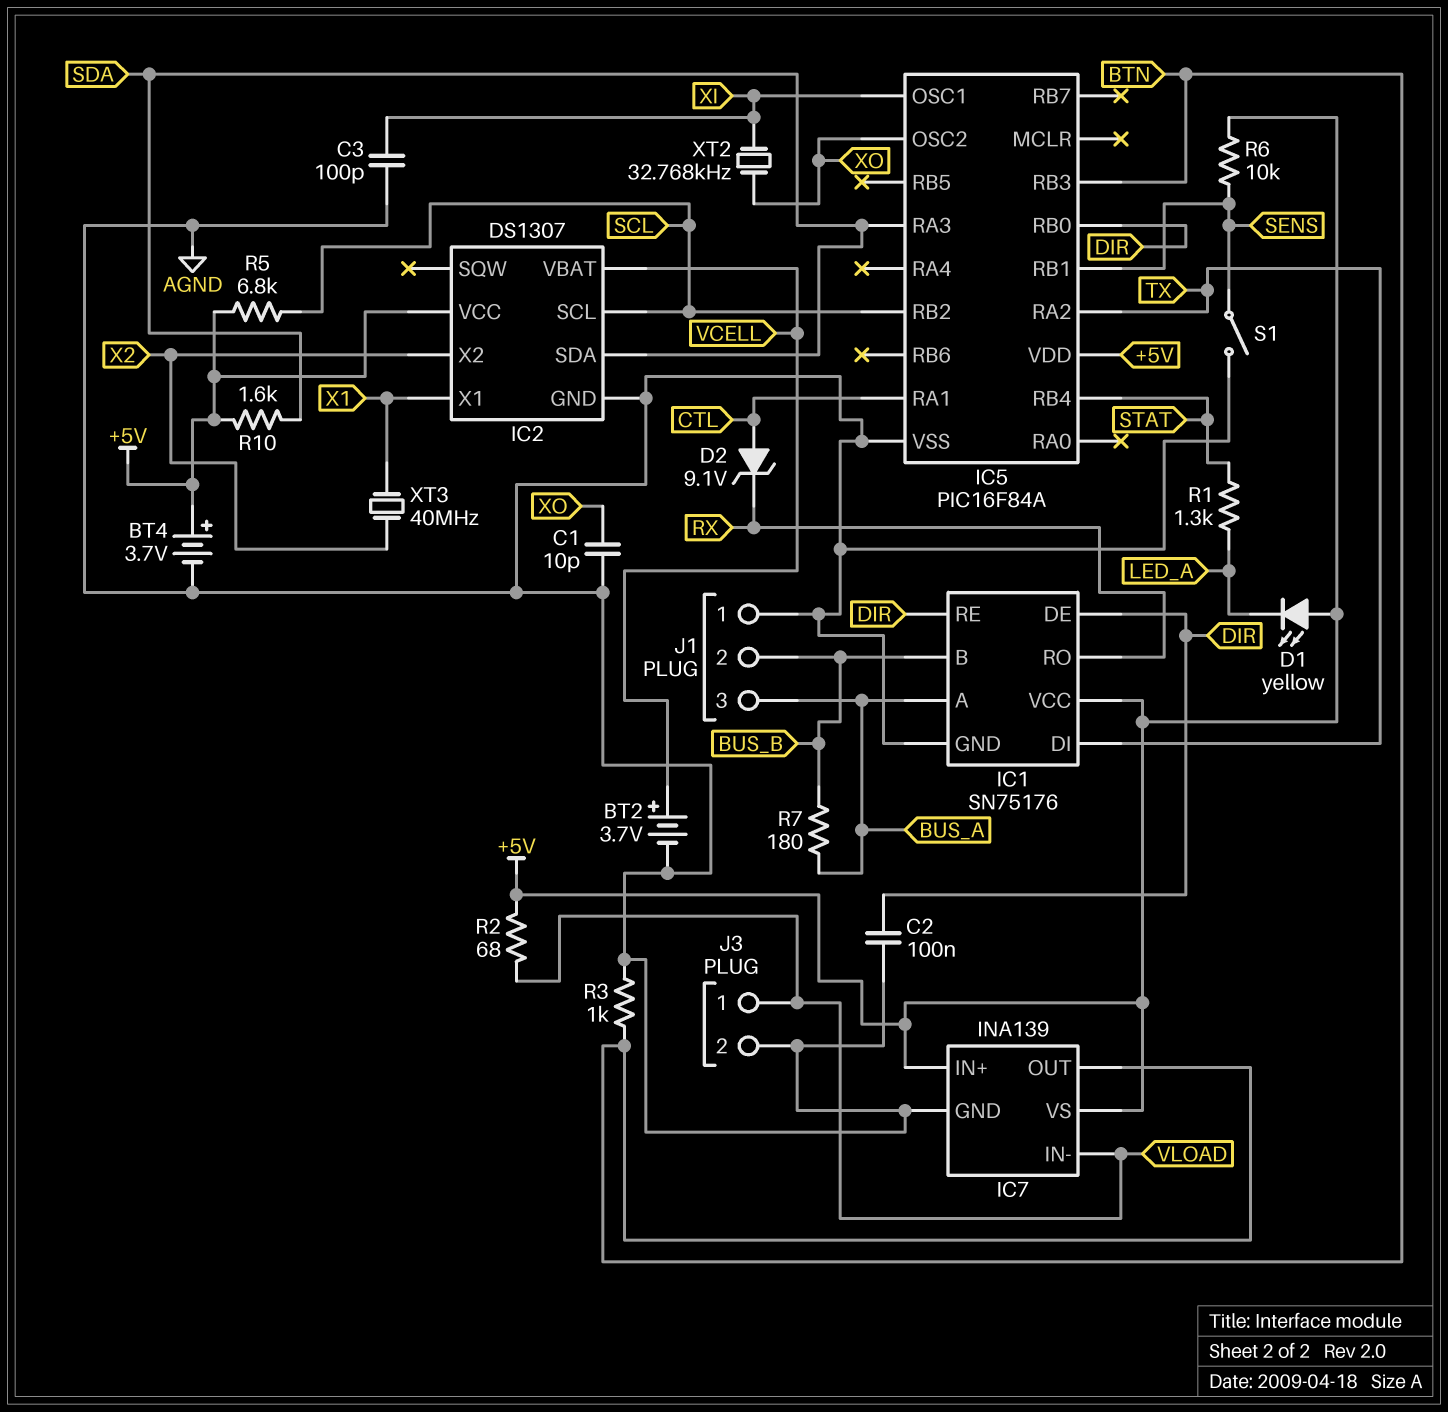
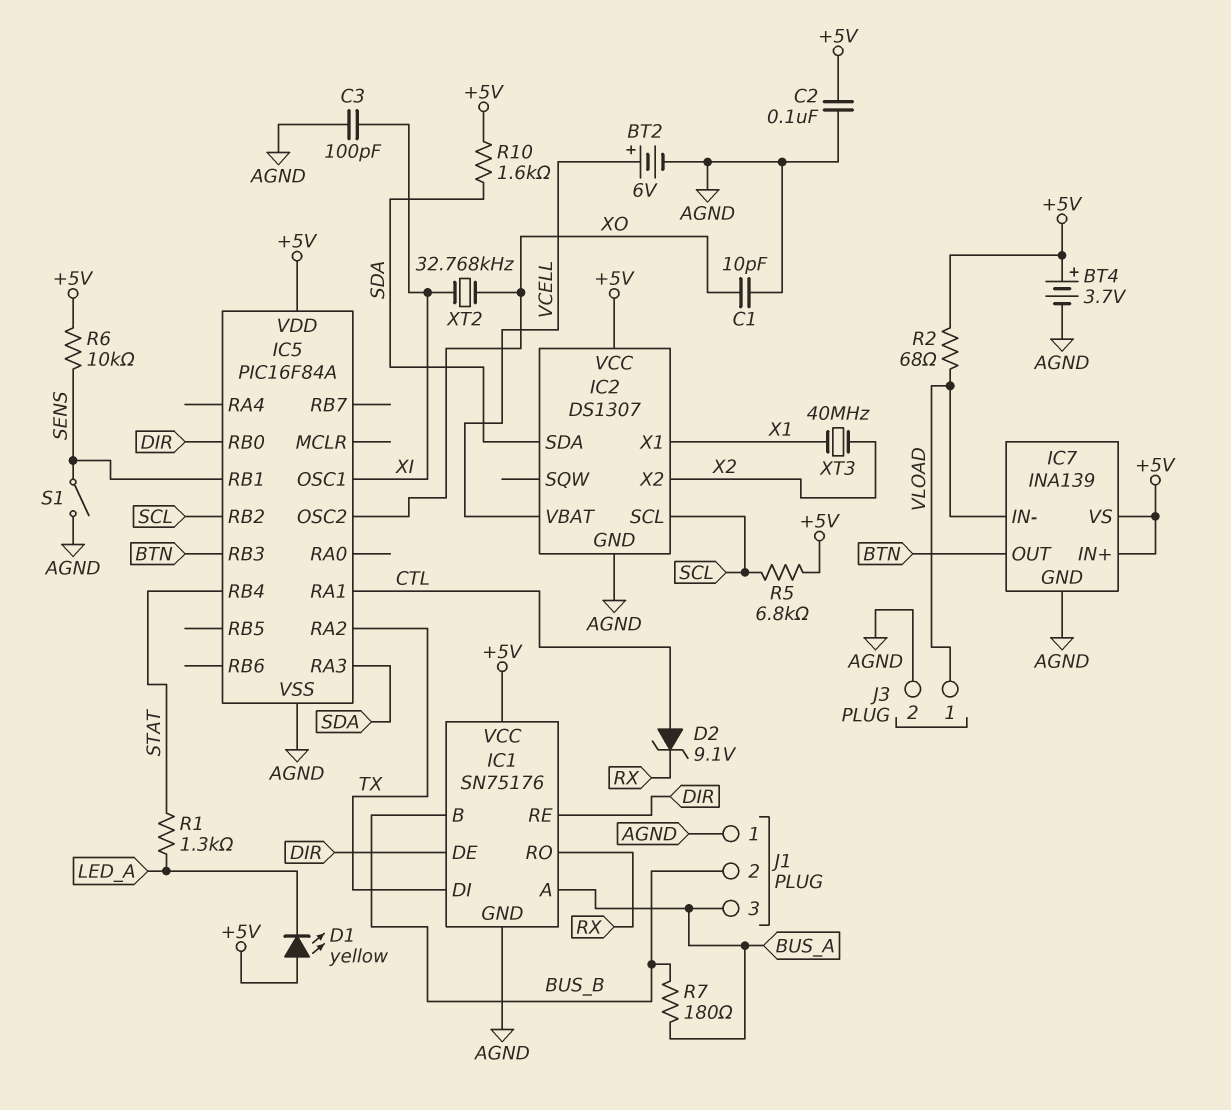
BT2: 3.7V (plus VCELL, minus AGND) -> 6V (plus VCELL, minus AGND)
C2: 100nF (AGND, DIR) -> 100nF (+5V, AGND)
R3: 1k (AGND, BTN) -> none

